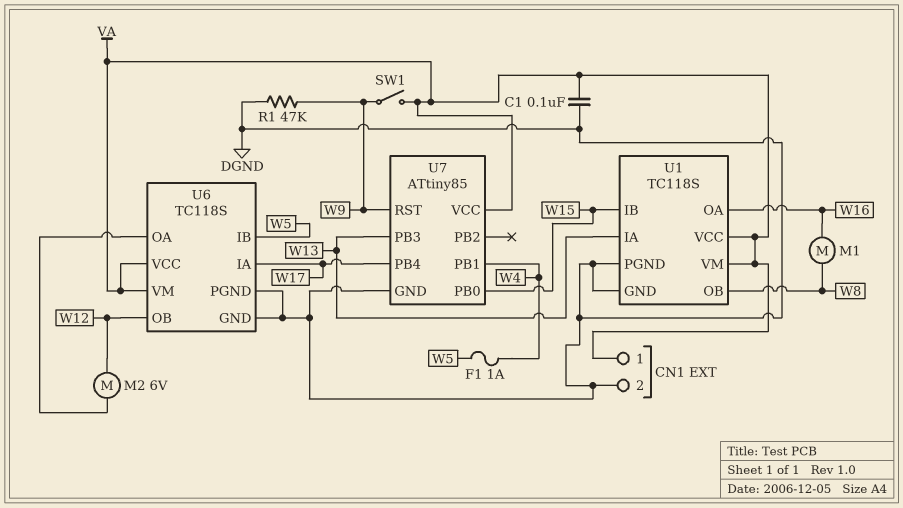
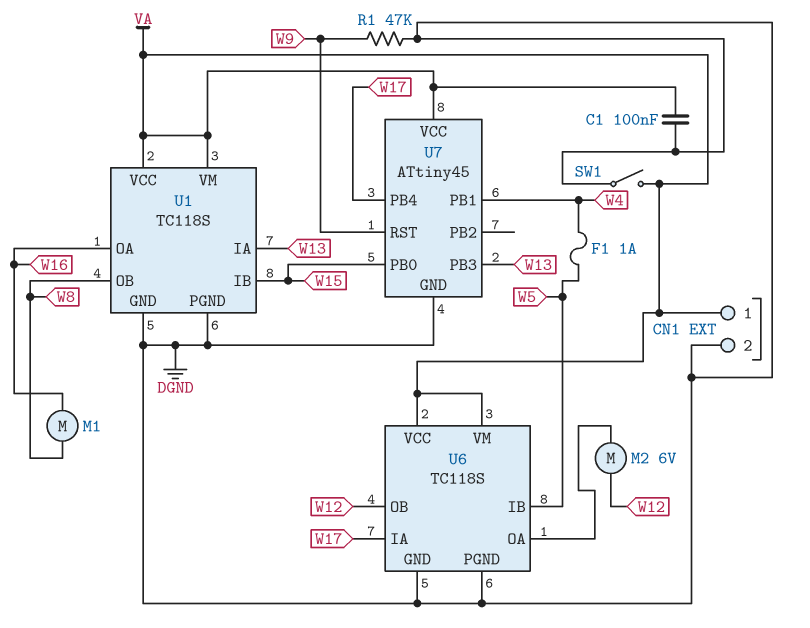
SW1: switch (VA, W9) -> switch (DGND, VA)
U7: ATtiny85 -> ATtiny45

